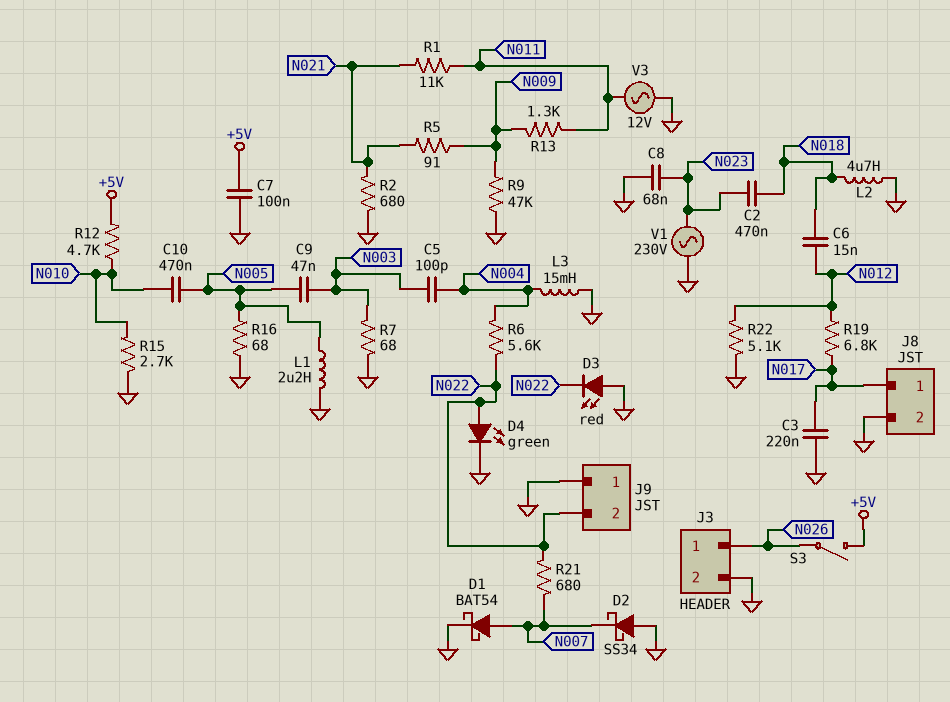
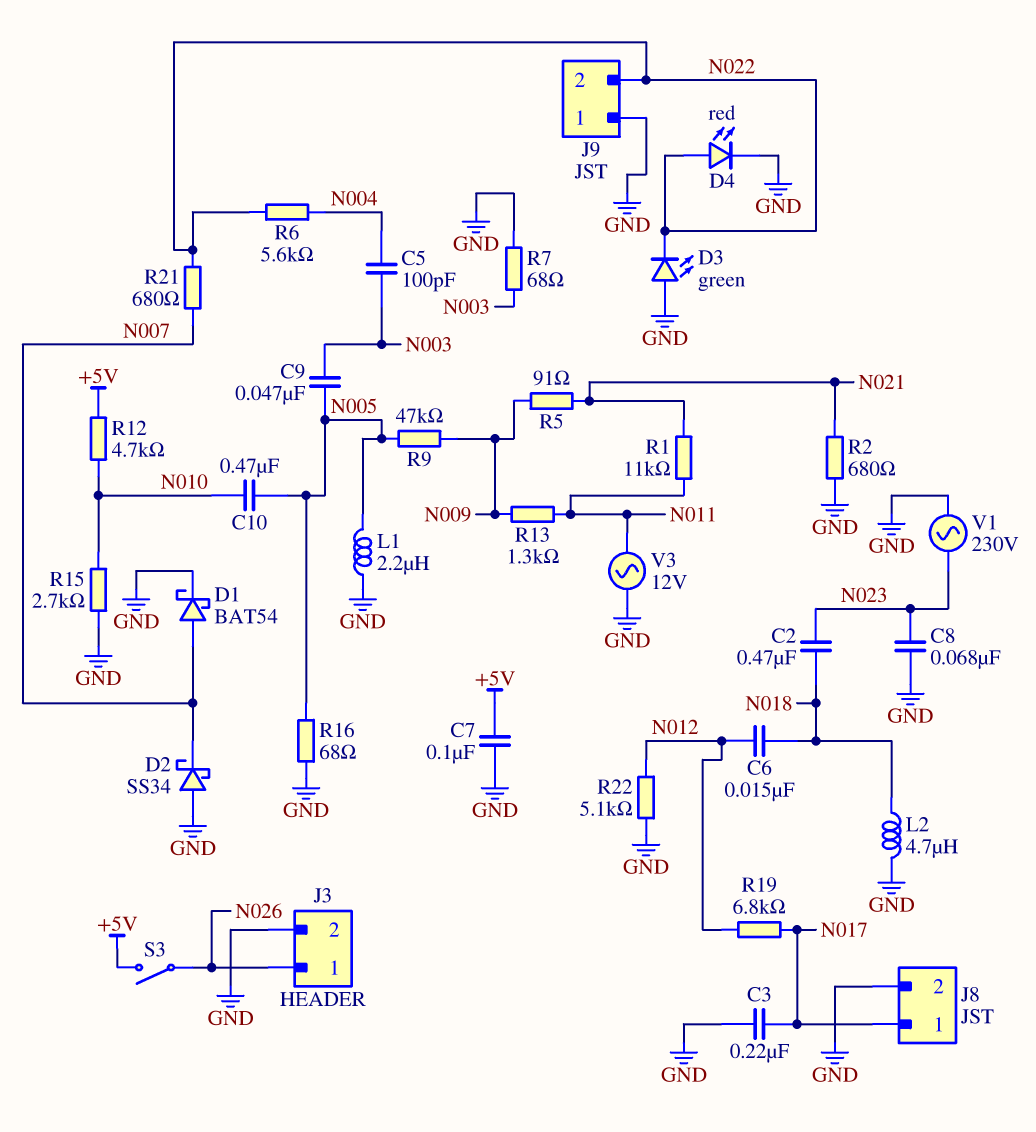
D3: LED red (A GND, K N022) -> LED green (A GND, K N022)
D4: LED green (A N022, K GND) -> LED red (A N022, K GND)
L3: 15mH (GND, N004) -> none
R9: 47k (GND, N009) -> 47k (N005, N009)

